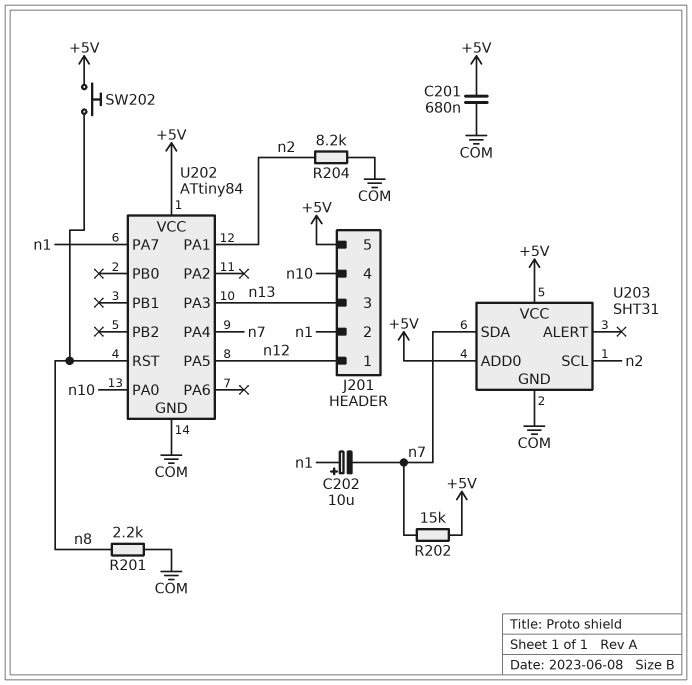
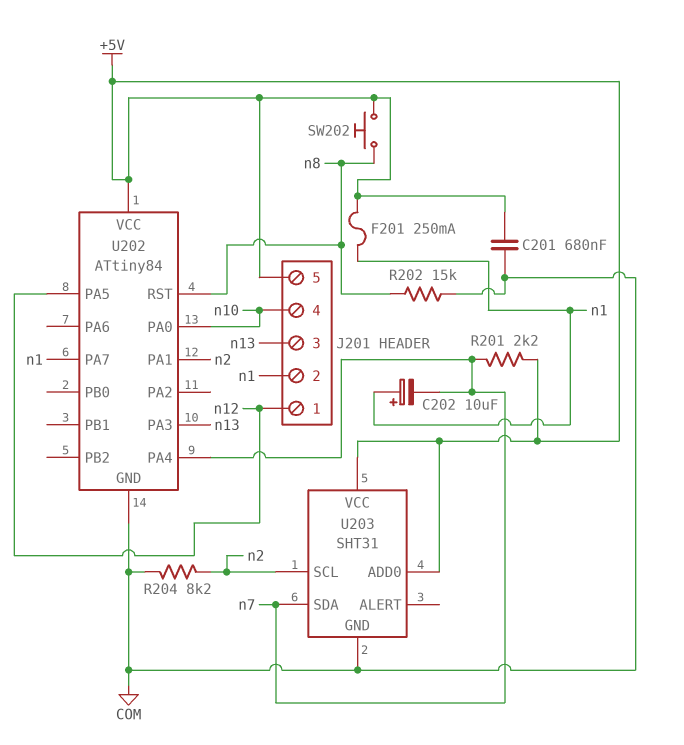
F201: none -> 250mA (+5V, n1)
R201: 2.2k (COM, n8) -> 2.2k (+5V, n7)
R202: 15k (+5V, n7) -> 15k (COM, n8)

